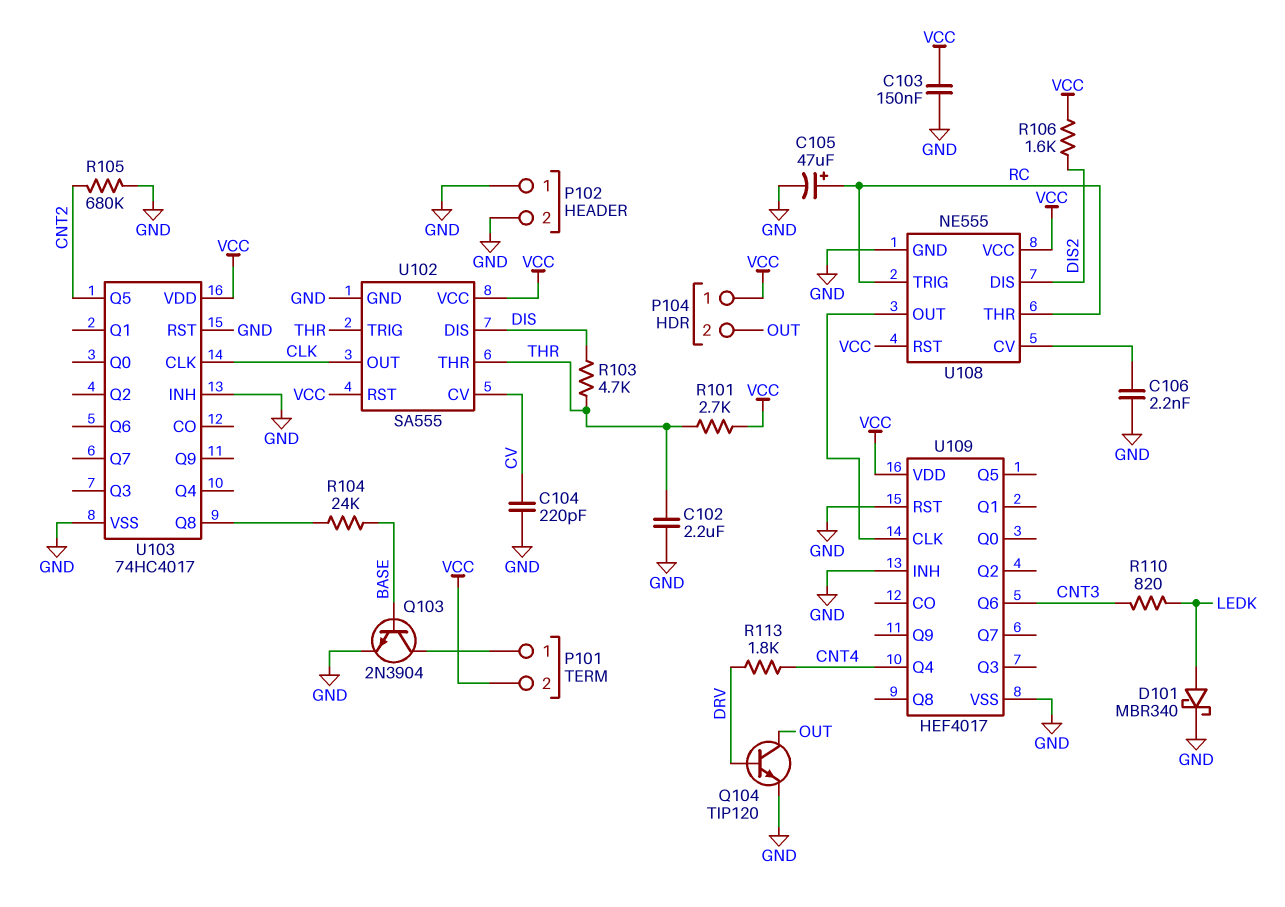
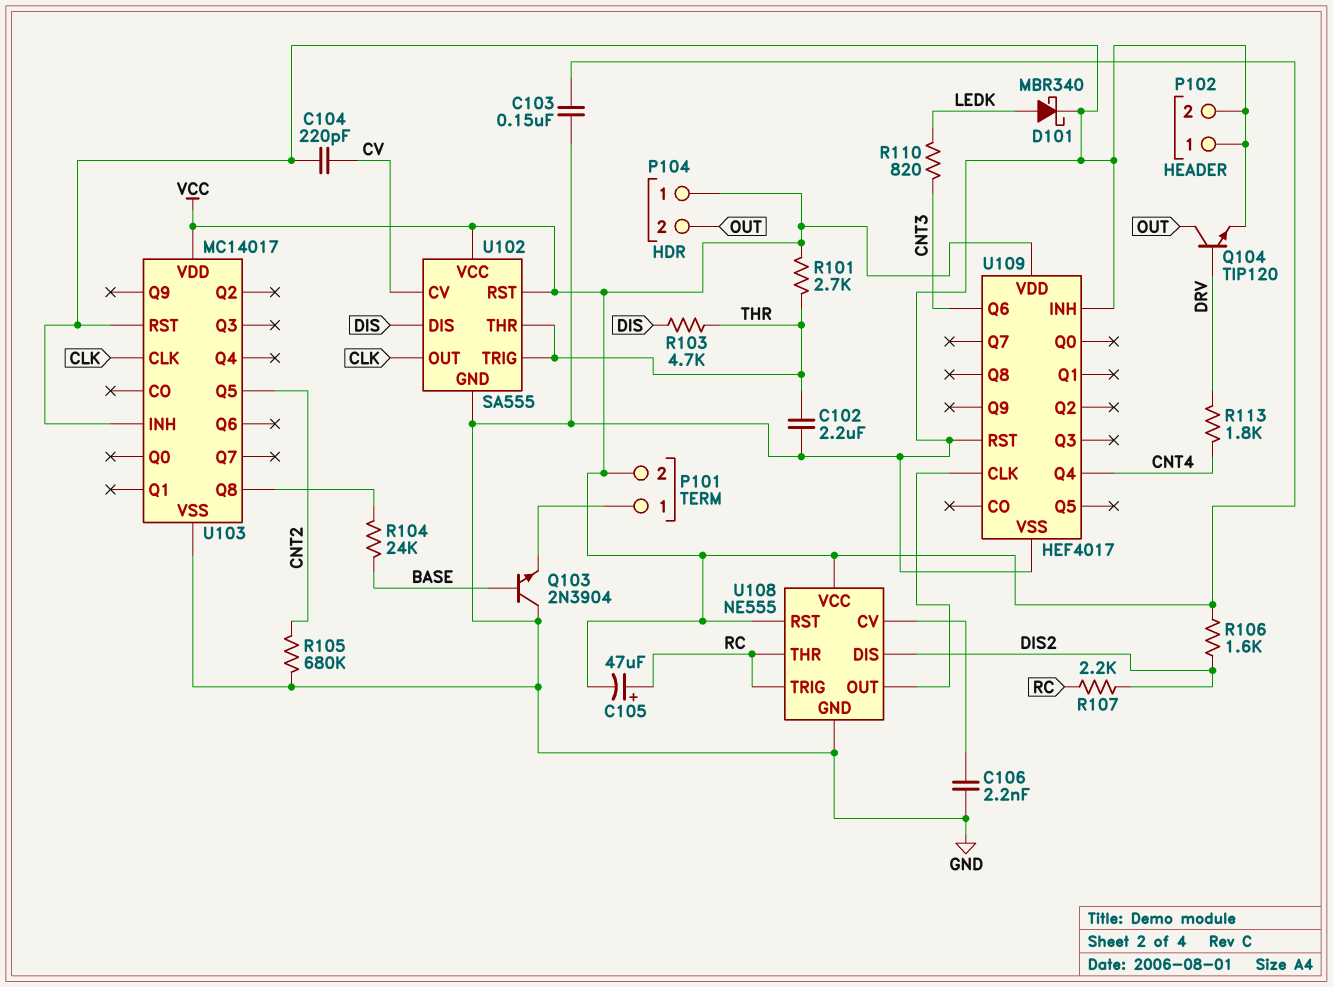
C105: 47uF (plus RC, minus GND) -> 47uF (plus RC, minus VCC)
Q103: NPN 2N3904 (B BASE, C P101/1, E GND) -> NPN 2N3904 (B BASE, C GND, E P101/1)
R107: none -> 2.2k (DIS2, RC)
U103: 74HC4017 -> MC14017

